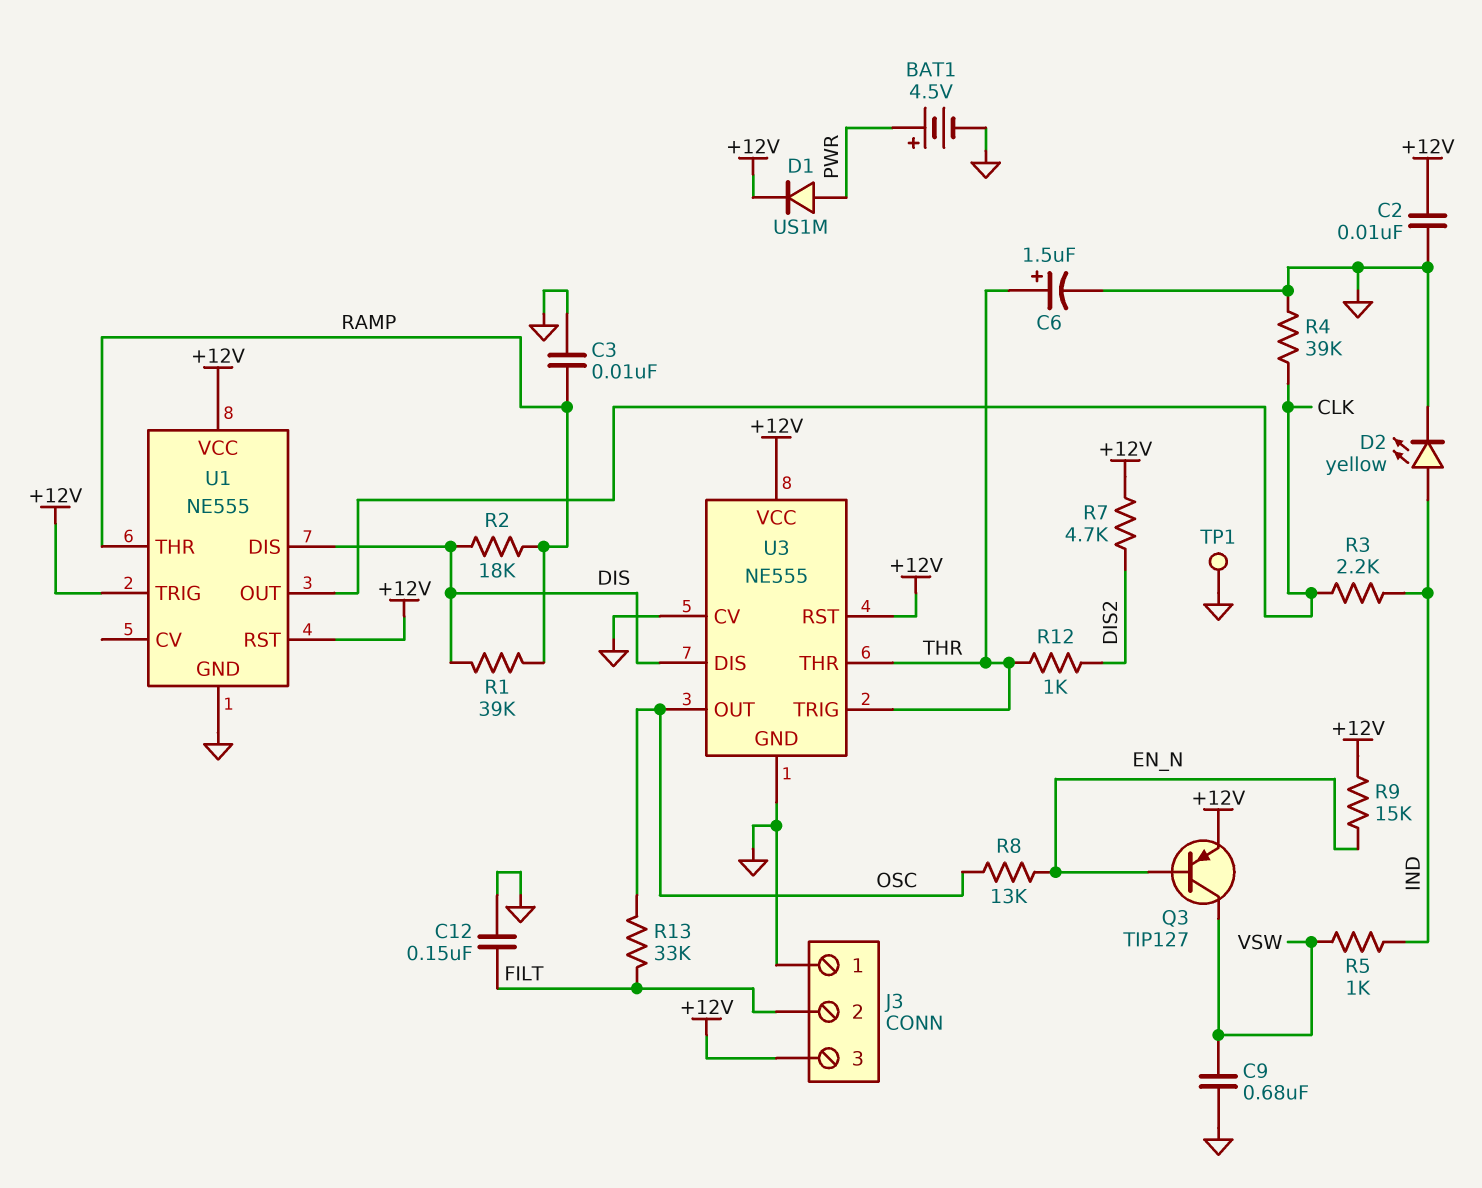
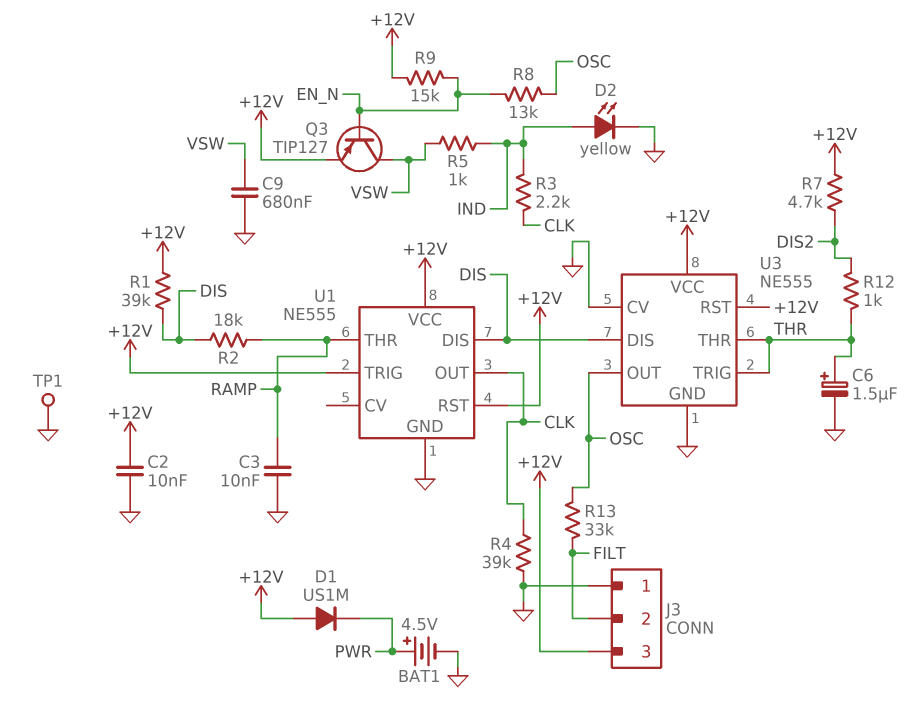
C12: 150nF (FILT, GND) -> none
D1: diode US1M (A PWR, K +12V) -> diode US1M (A +12V, K PWR)
R1: 39k (DIS, RAMP) -> 39k (+12V, DIS)

